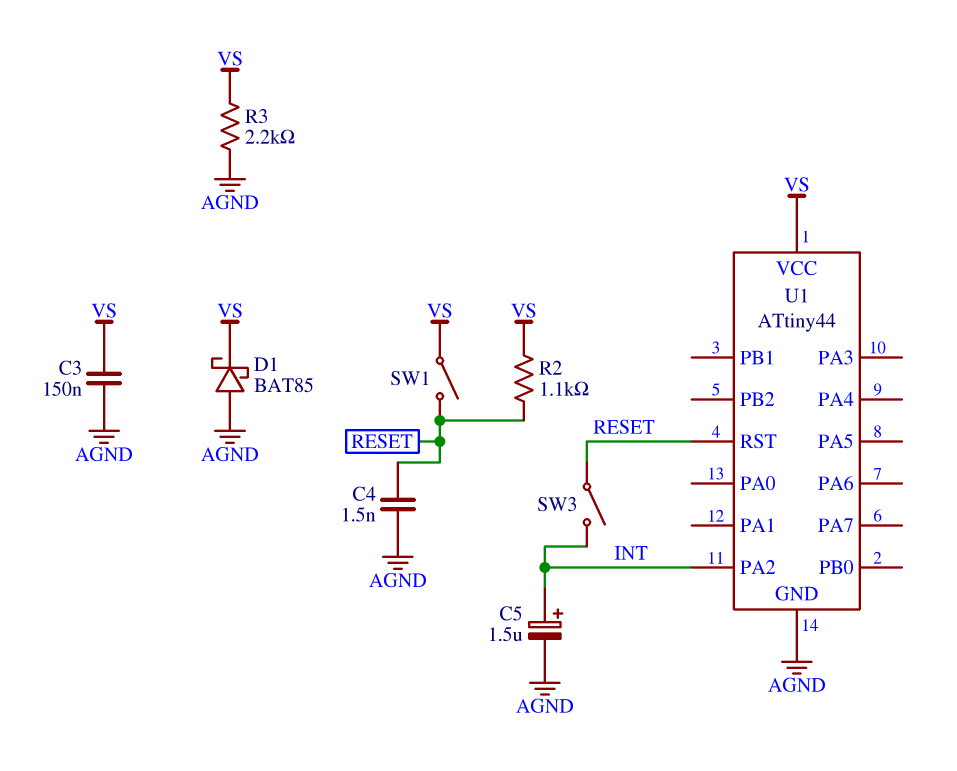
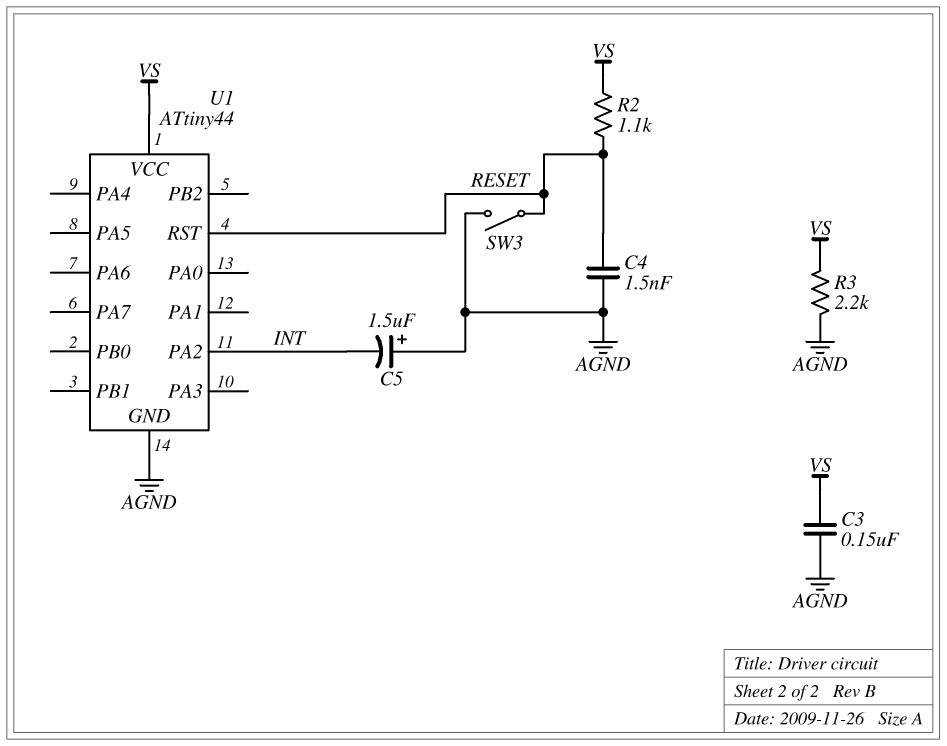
C5: 1.5uF (plus INT, minus AGND) -> 1.5uF (plus AGND, minus INT)
D1: schottky BAT85 (A AGND, K VS) -> none
SW1: switch (RESET, VS) -> none
SW3: switch (INT, RESET) -> switch (AGND, RESET)

